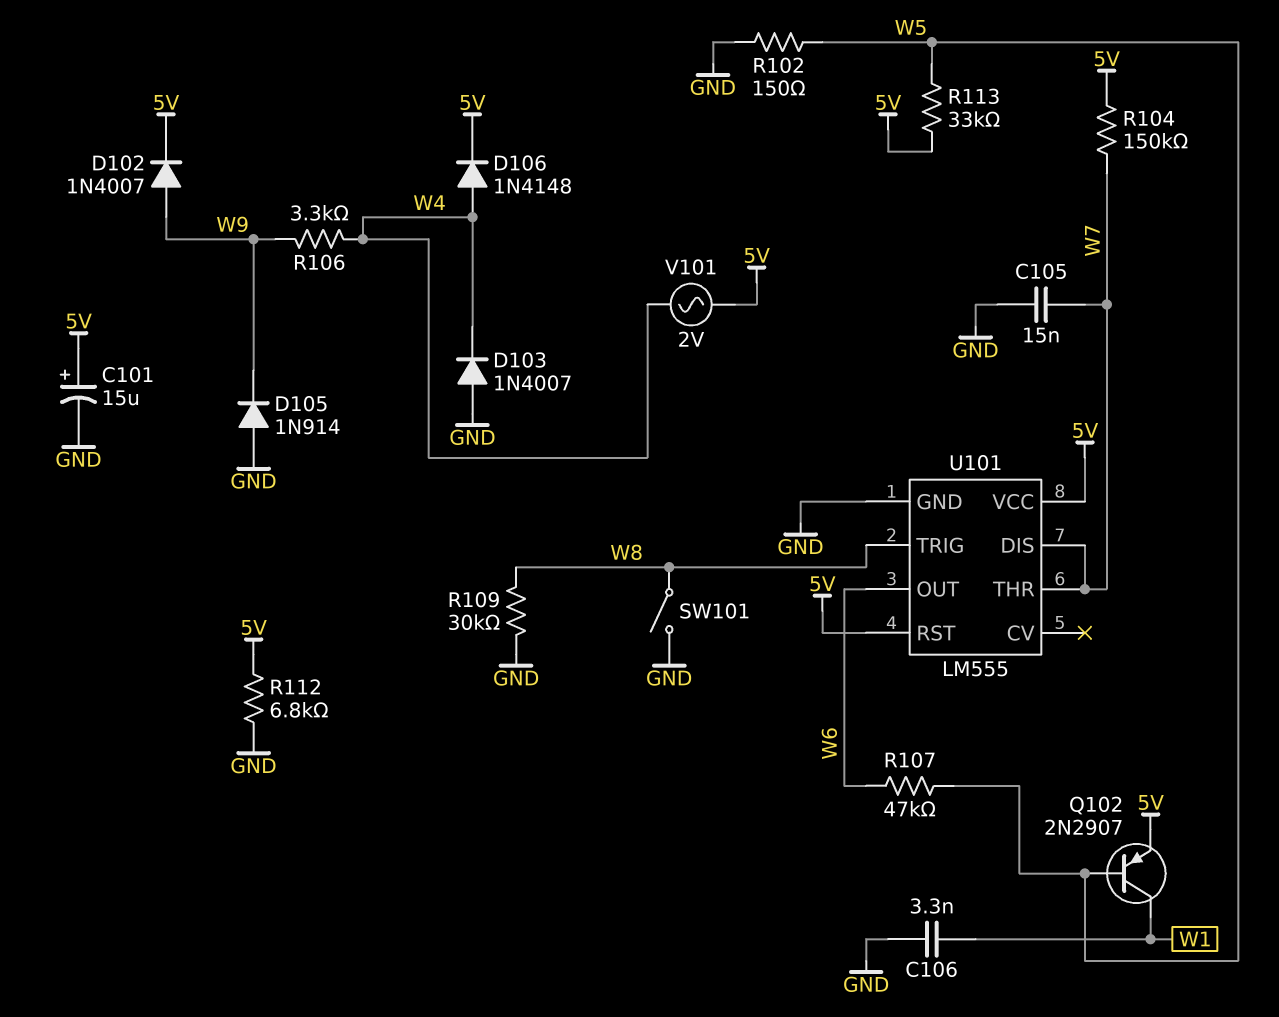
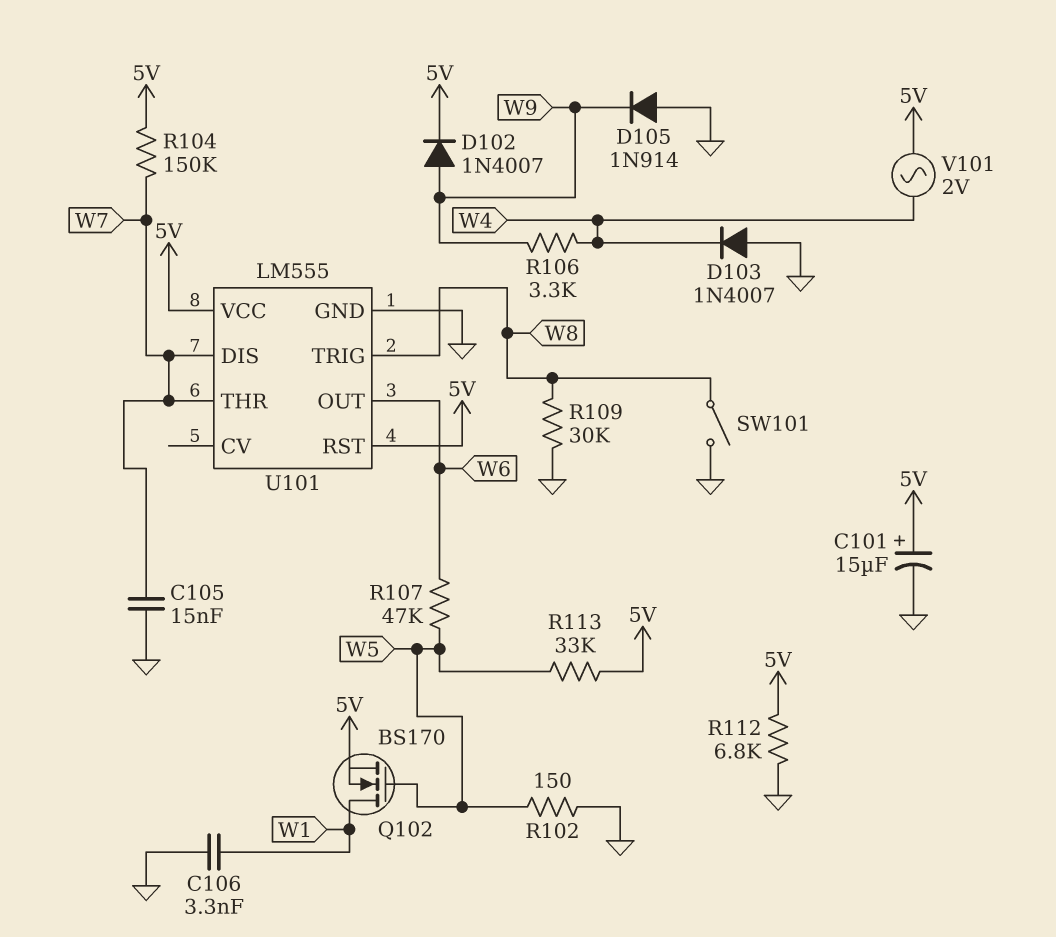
D106: diode 1N4148 (A W4, K 5V) -> none
Q102: PNP 2N2907 (B W5, C W1, E 5V) -> NMOS BS170 (G W5, D W1, S 5V)

